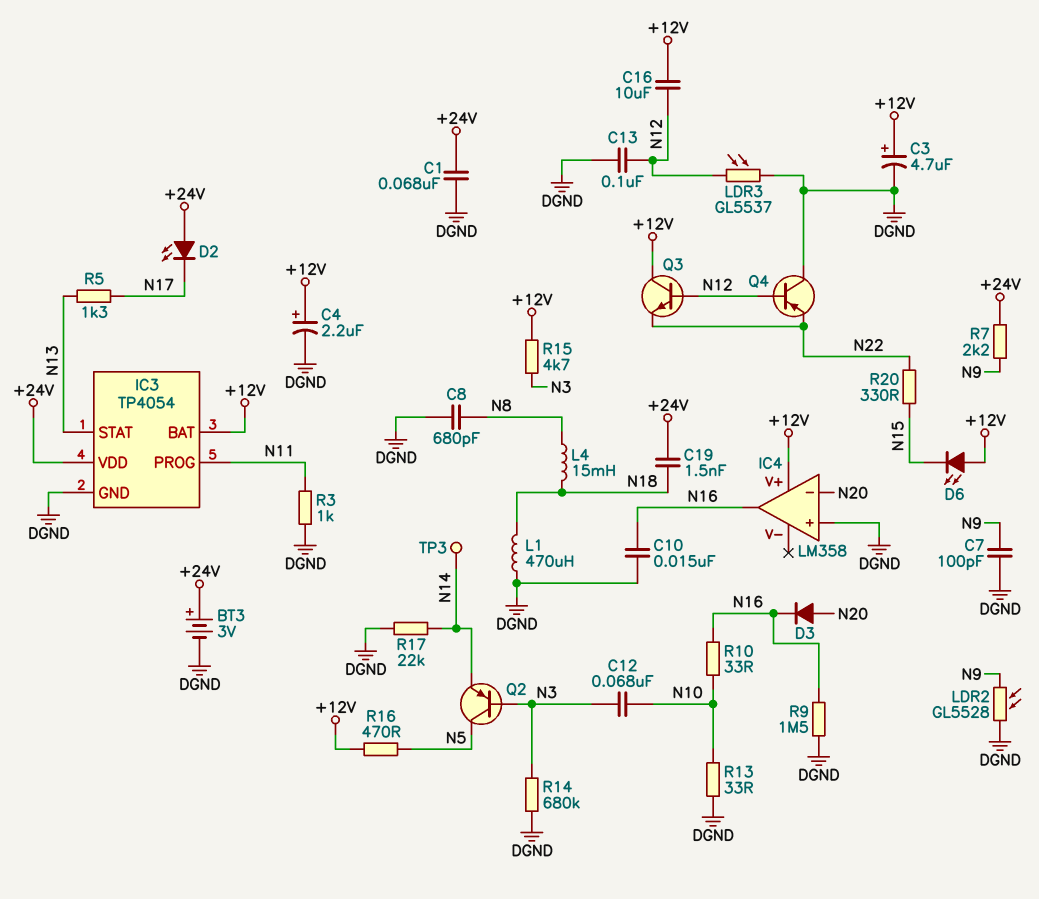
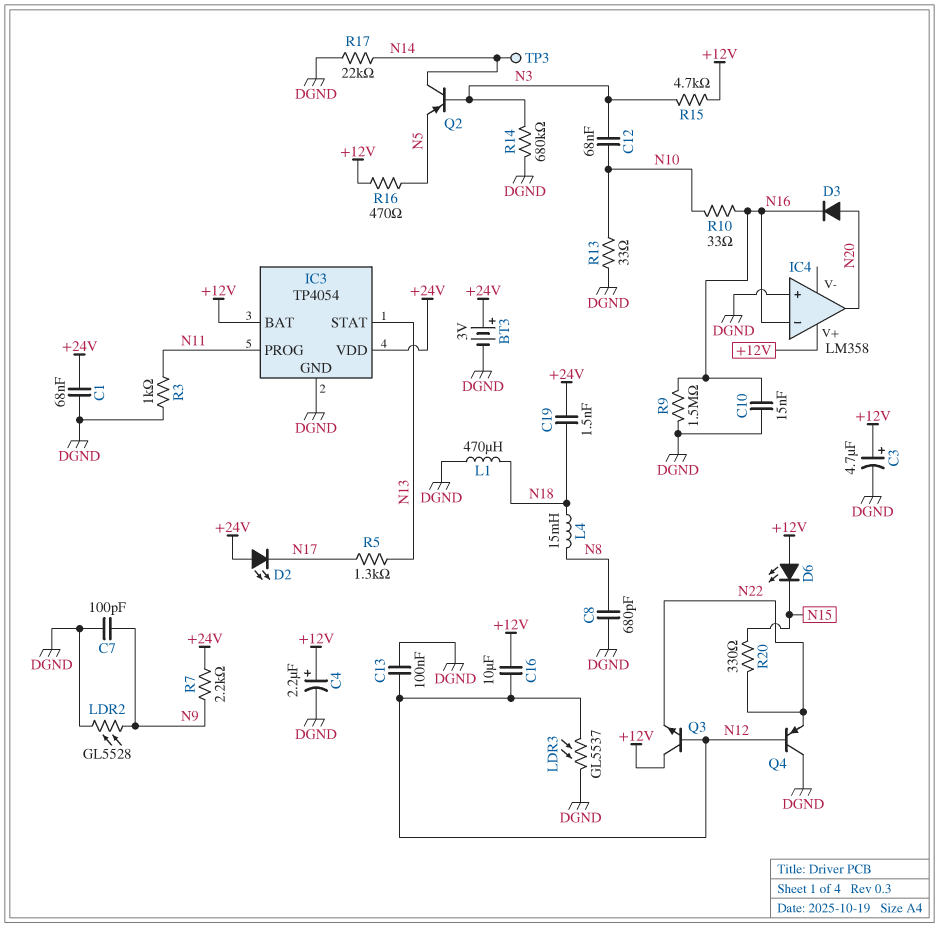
IC4 pin in-: N20 -> N16
IC4 pin out: N16 -> N20
Q2: PNP (B N3, C N5, E N14) -> PNP (B N3, C N14, E N5)

